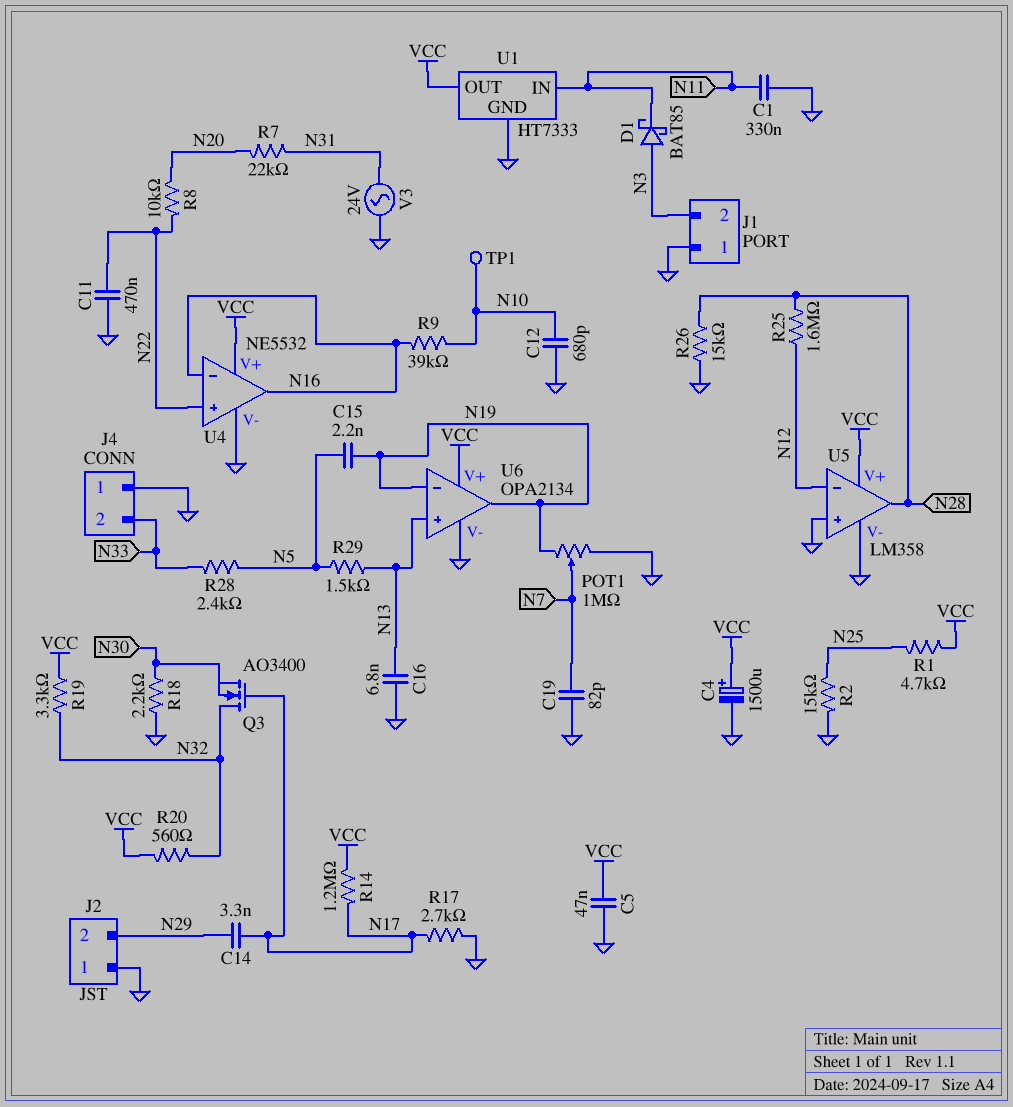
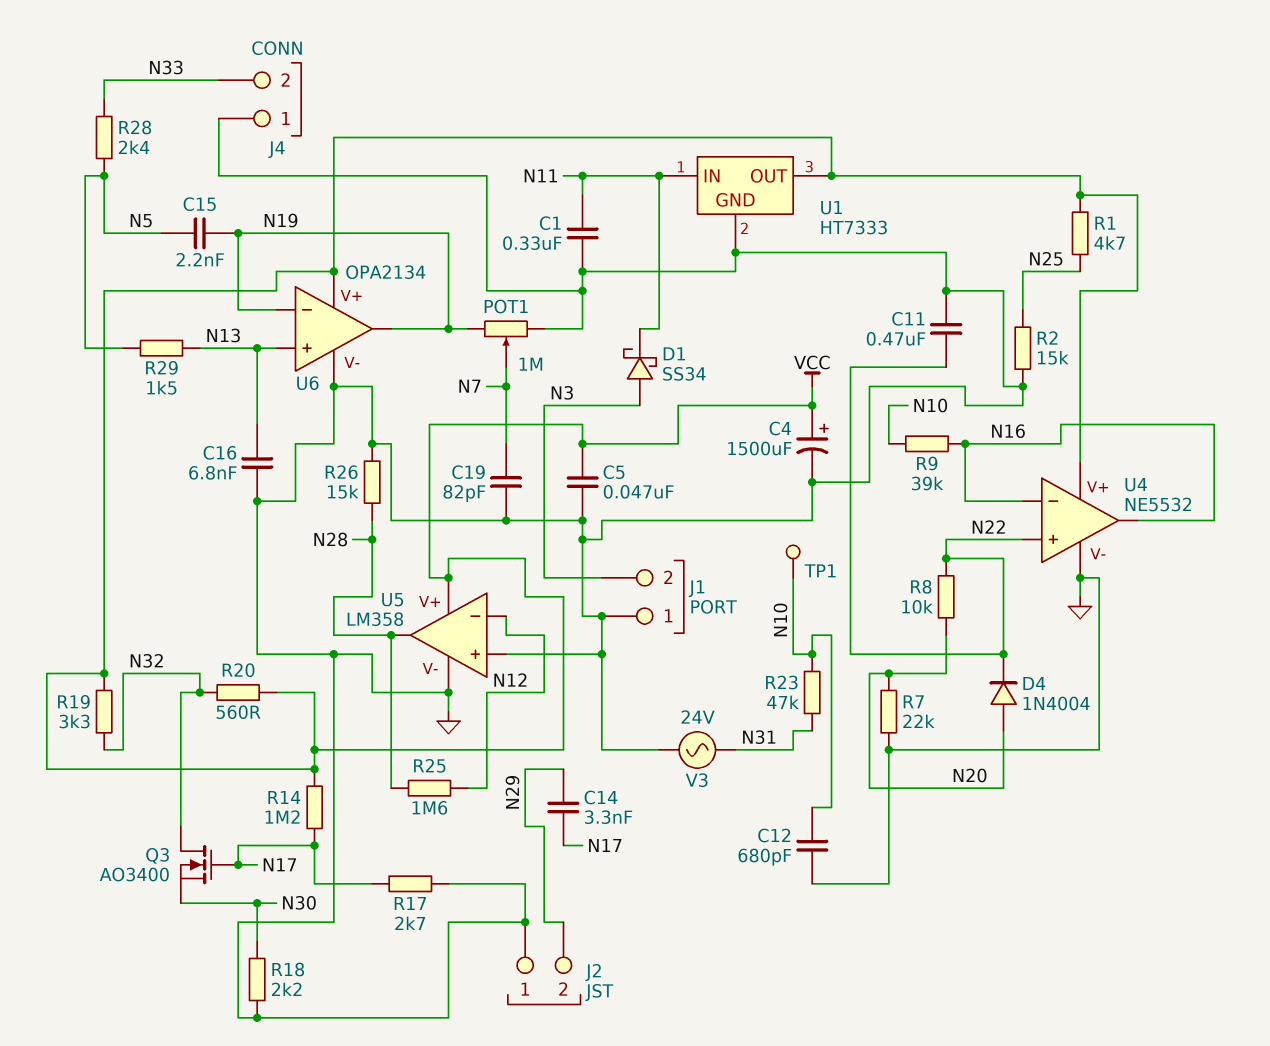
D1: schottky BAT85 (A N3, K N11) -> schottky SS34 (A N3, K N11)
D4: none -> diode 1N4004 (A N20, K N22)
R7: 22k (N20, N31) -> 22k (GND, N20)
R23: none -> 47k (N10, N31)

